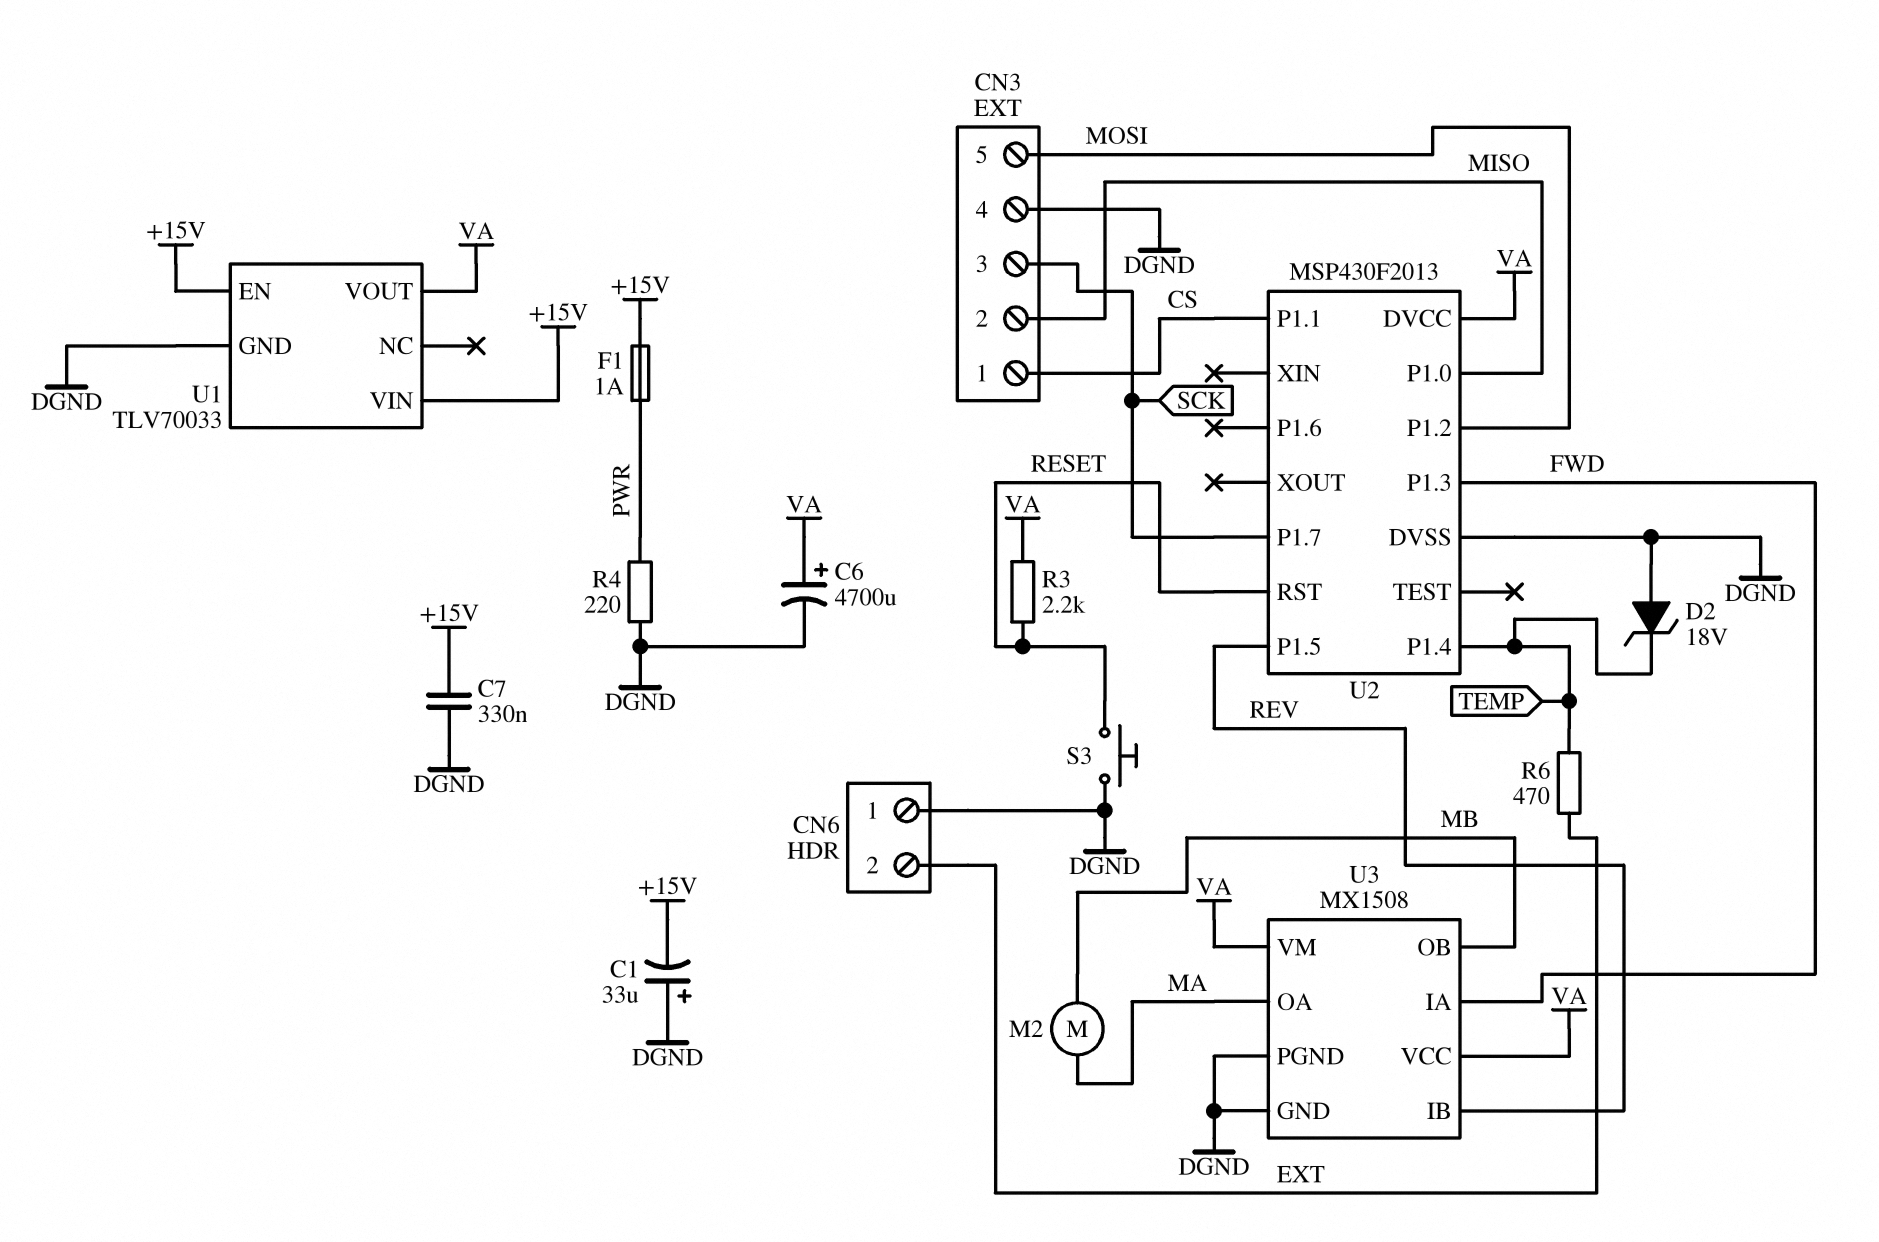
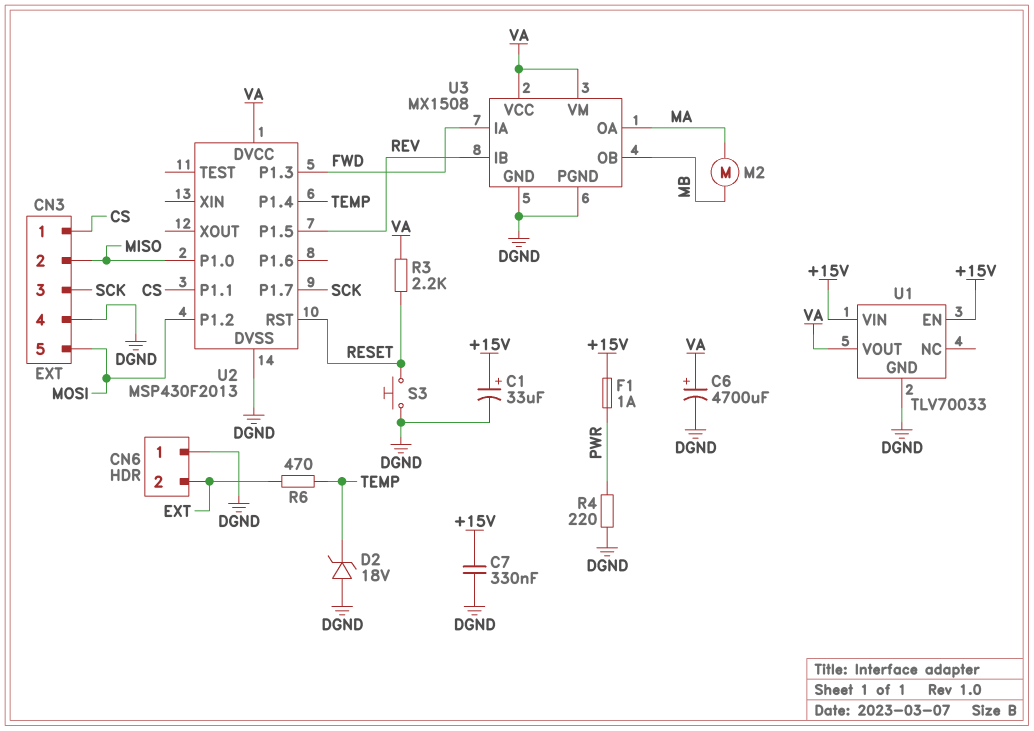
C1: 33uF (plus DGND, minus +15V) -> 33uF (plus +15V, minus DGND)

